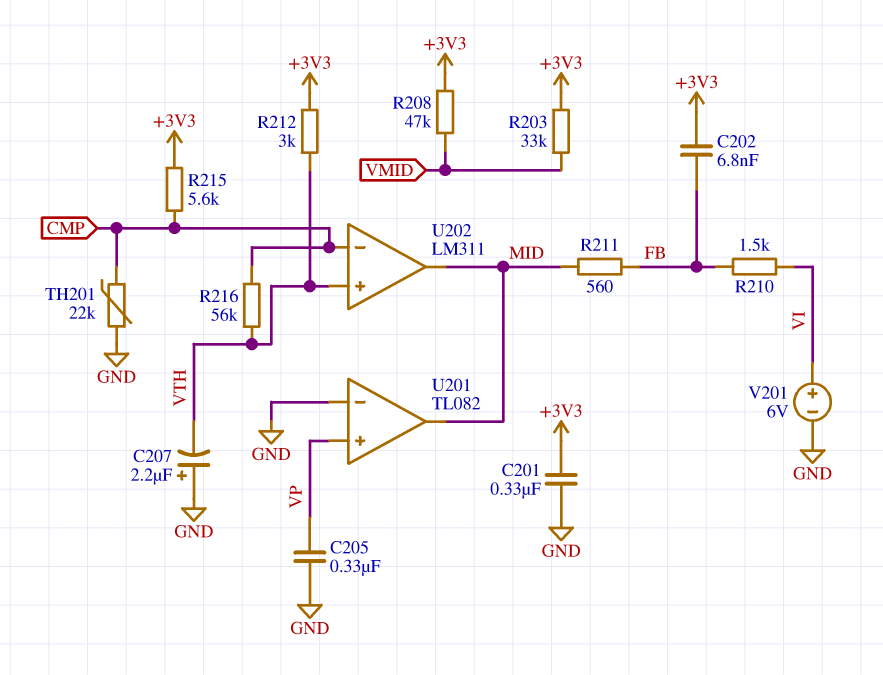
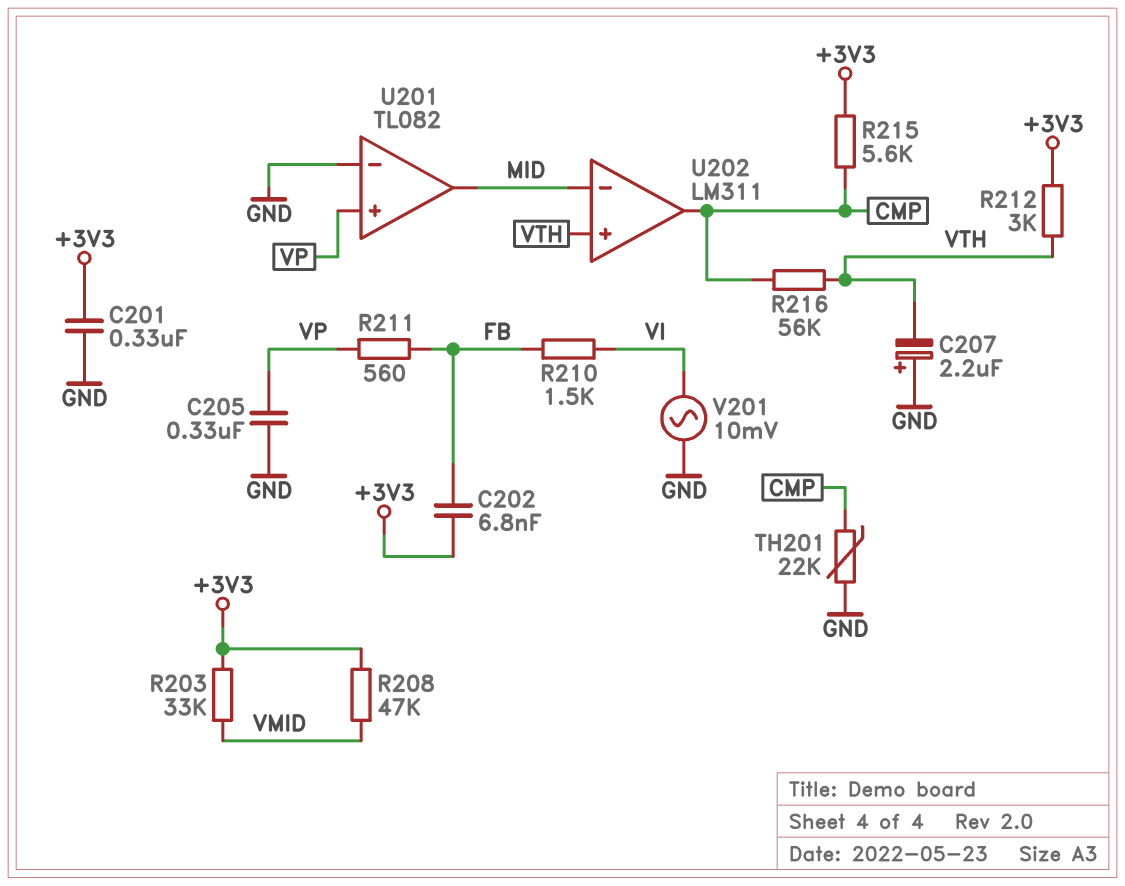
R211: 560 (FB, MID) -> 560 (FB, VP)
U202 pin in-: CMP -> MID
U202 pin out: MID -> CMP
V201: 6V (plus VI, minus GND) -> AC 10mV (GND, VI)

